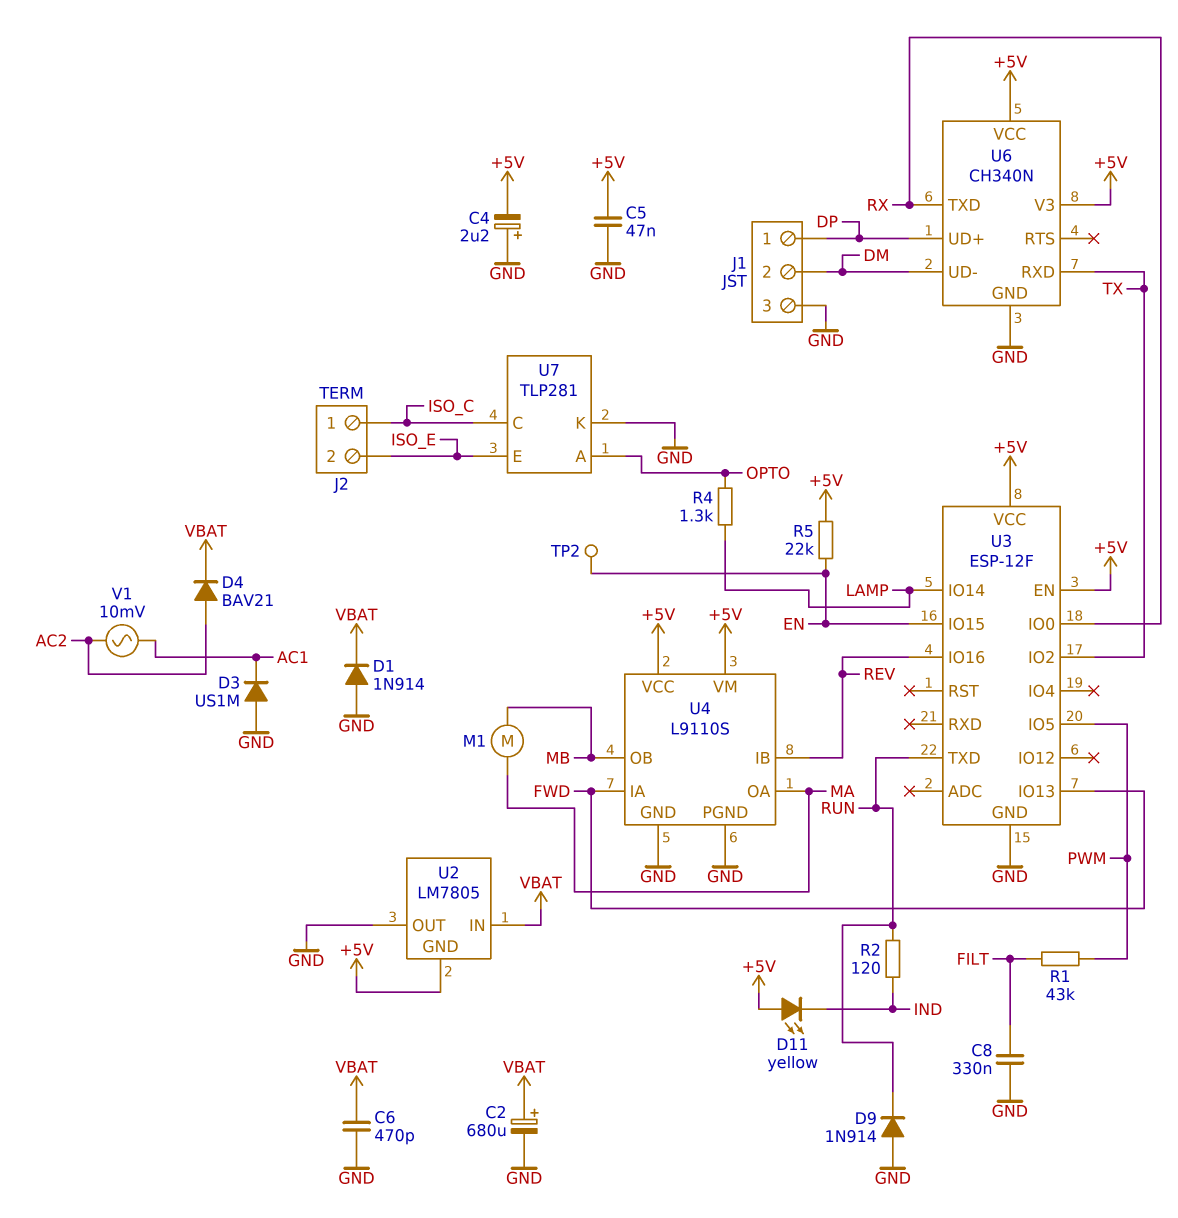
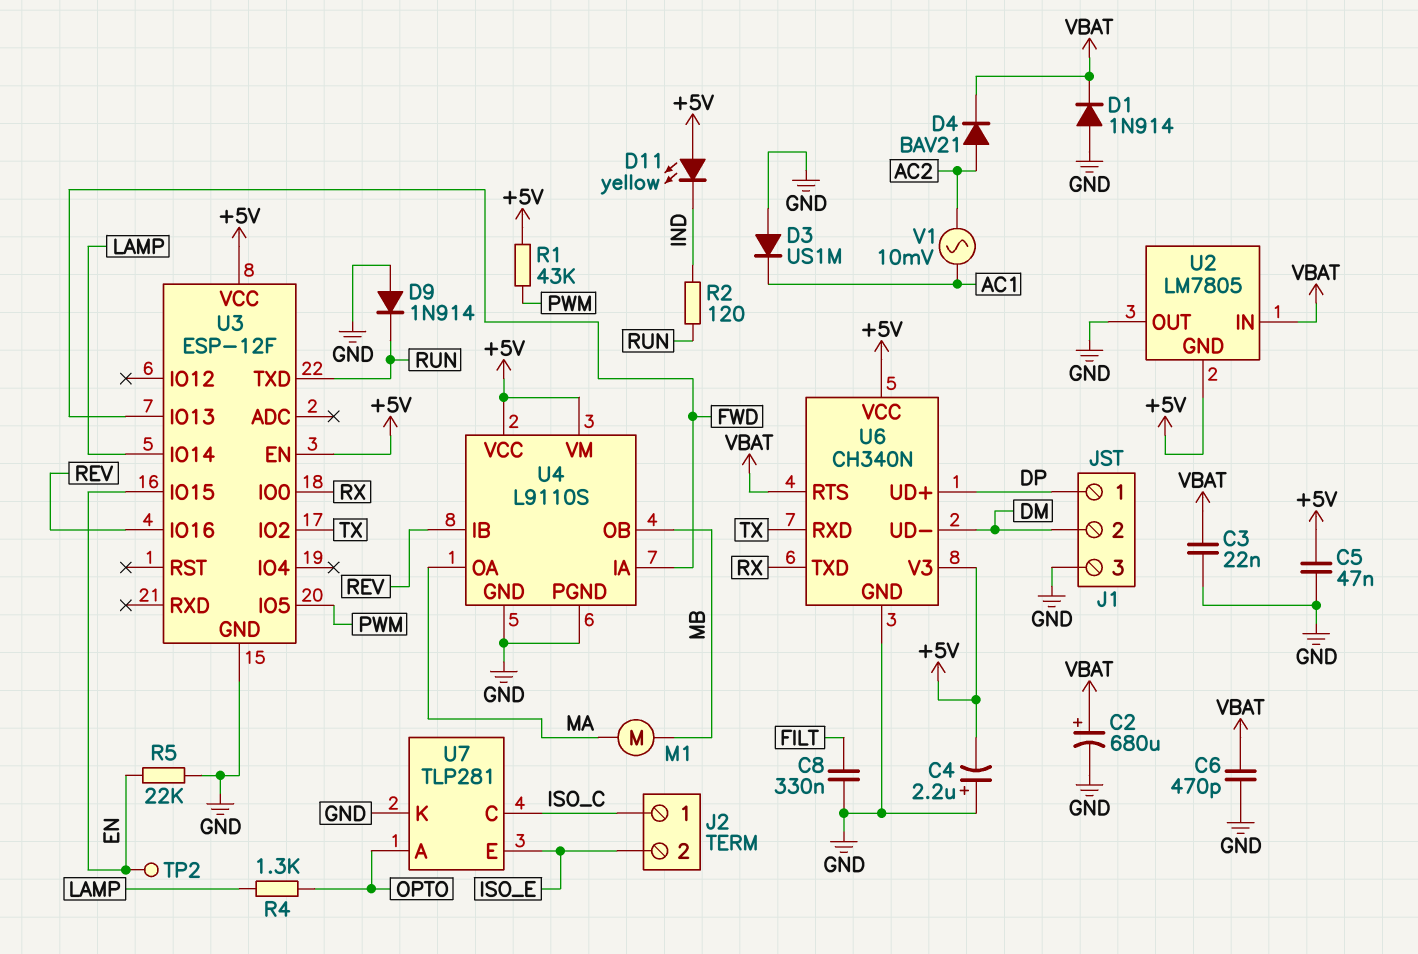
C3: none -> 22nF (GND, VBAT)
R1: 43k (FILT, PWM) -> 43k (+5V, PWM)
R5: 22k (+5V, EN) -> 22k (EN, GND)
U6 pin RTS: none -> VBAT

